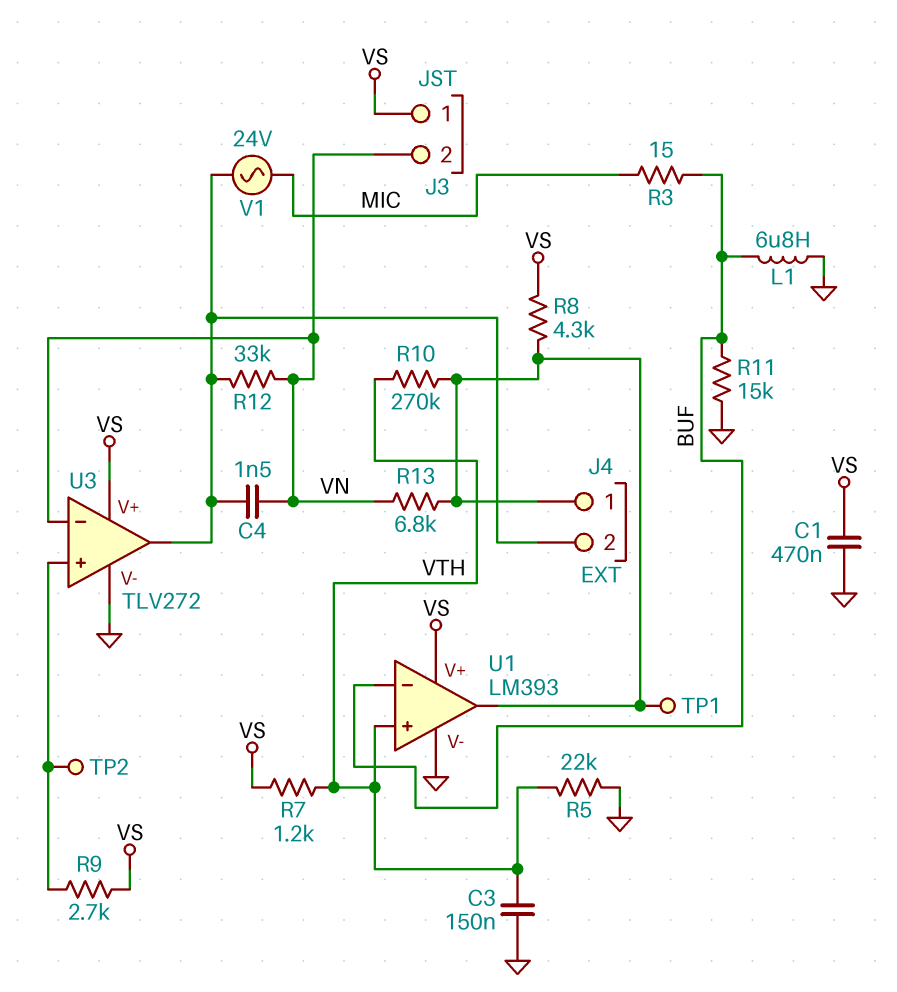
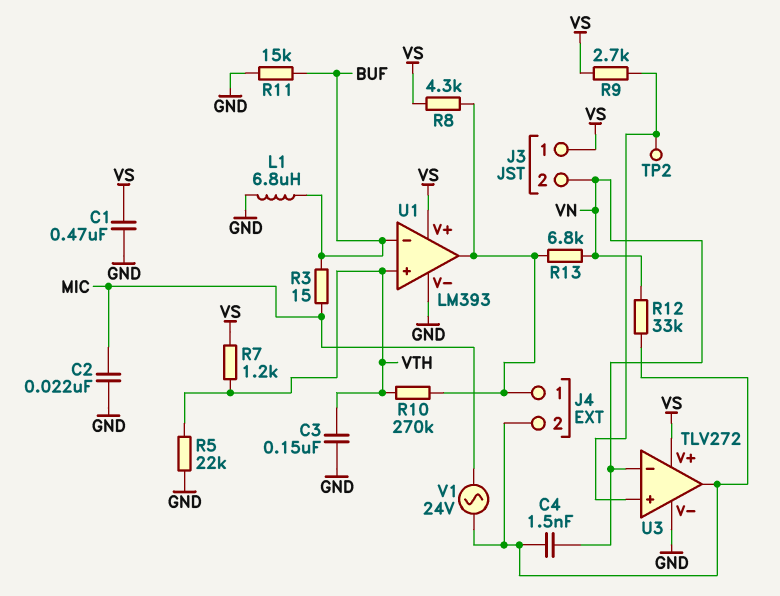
C2: none -> 22nF (GND, MIC)
TP1: test point (J4/1) -> none

